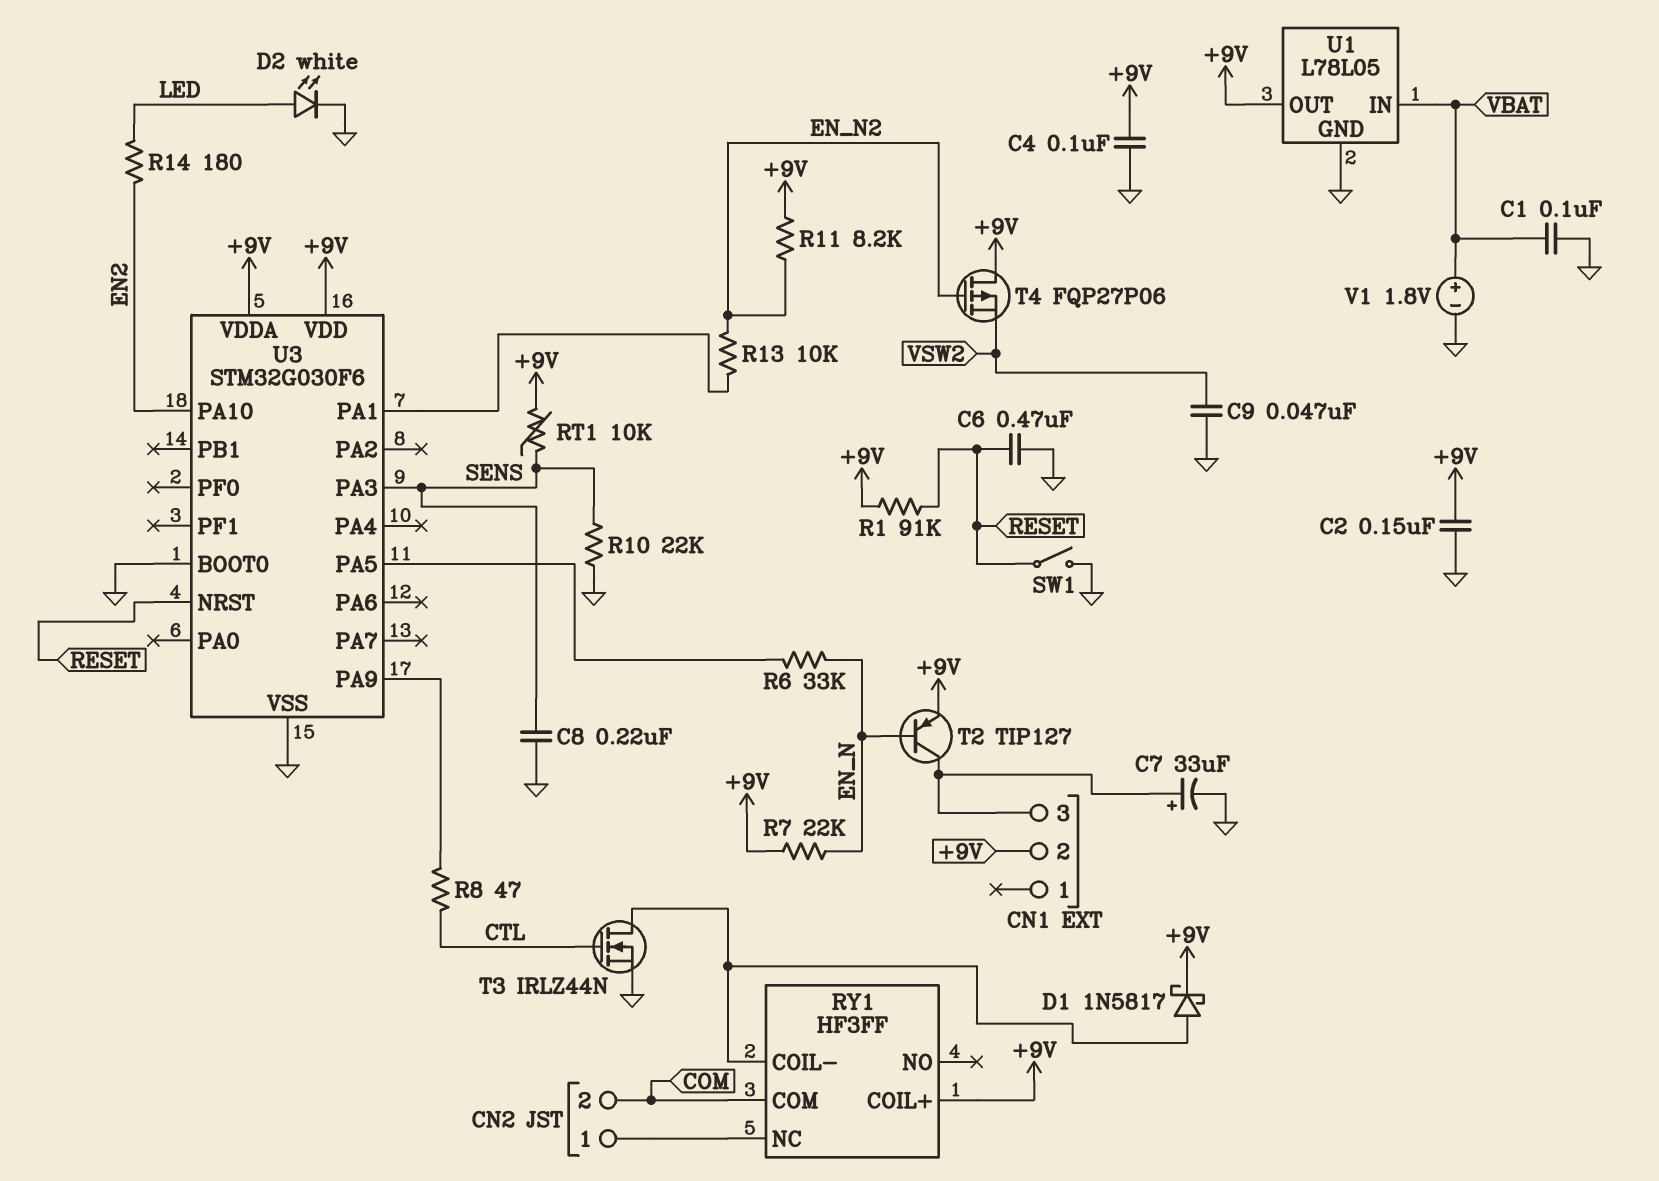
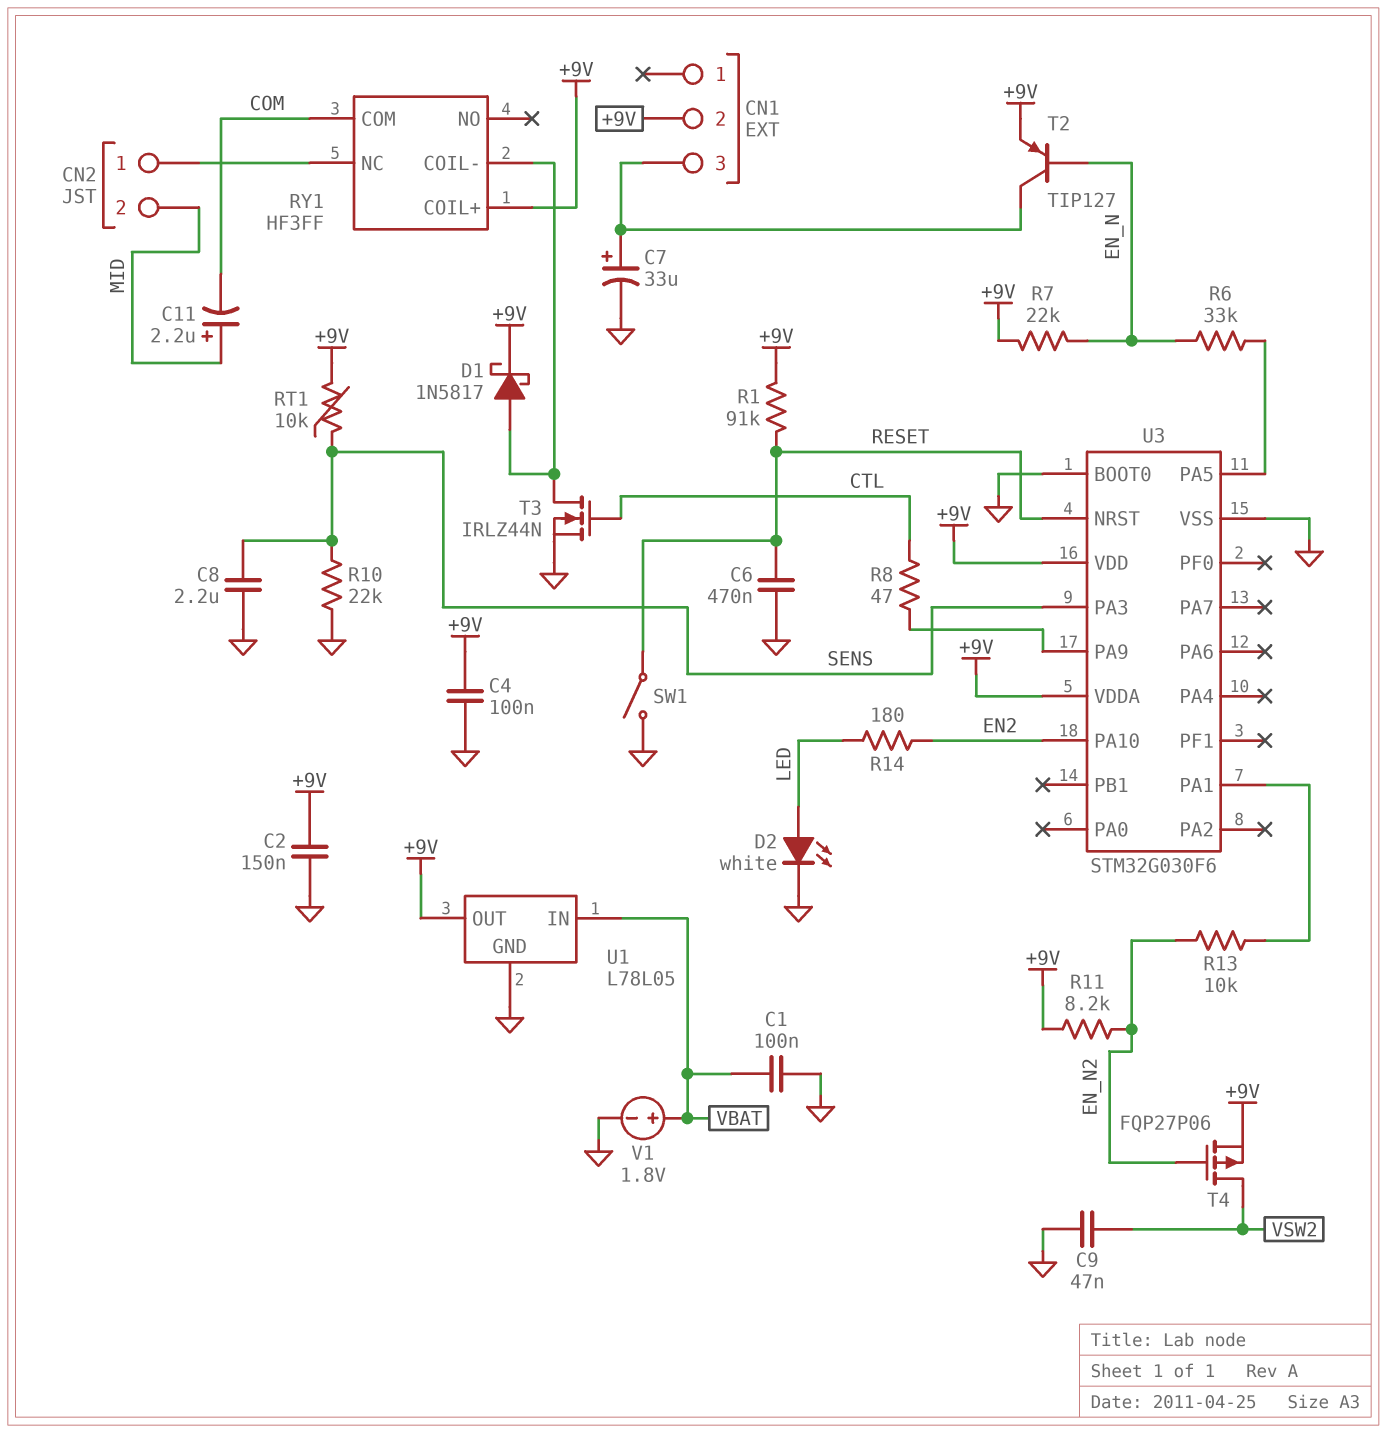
C8: 220nF (GND, SENS) -> 2.2uF (GND, SENS)
C11: none -> 2.2uF (plus MID, minus COM)
CN2 pin 2: COM -> MID
T4: PMOS FQP27P06 (G EN_N2, D +9V, S VSW2) -> PMOS FQP27P06 (G EN_N2, D VSW2, S +9V)

